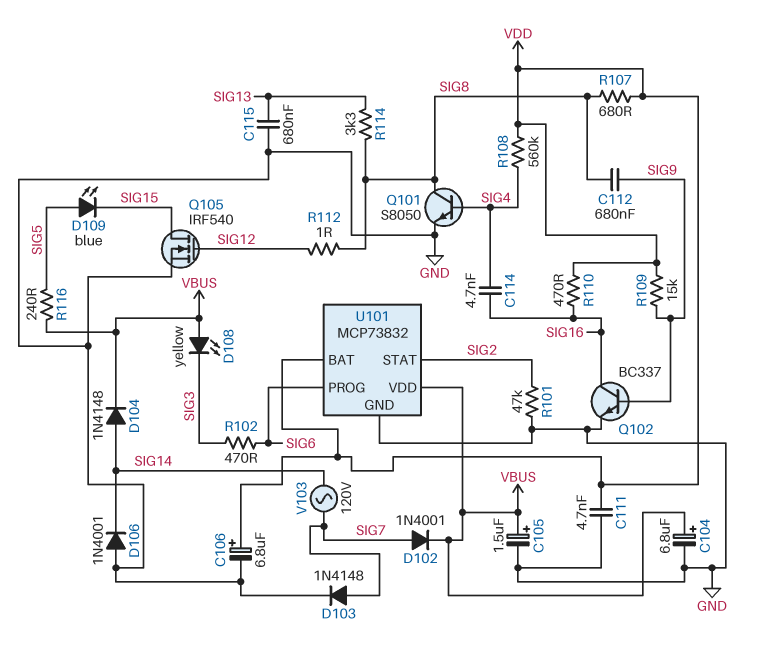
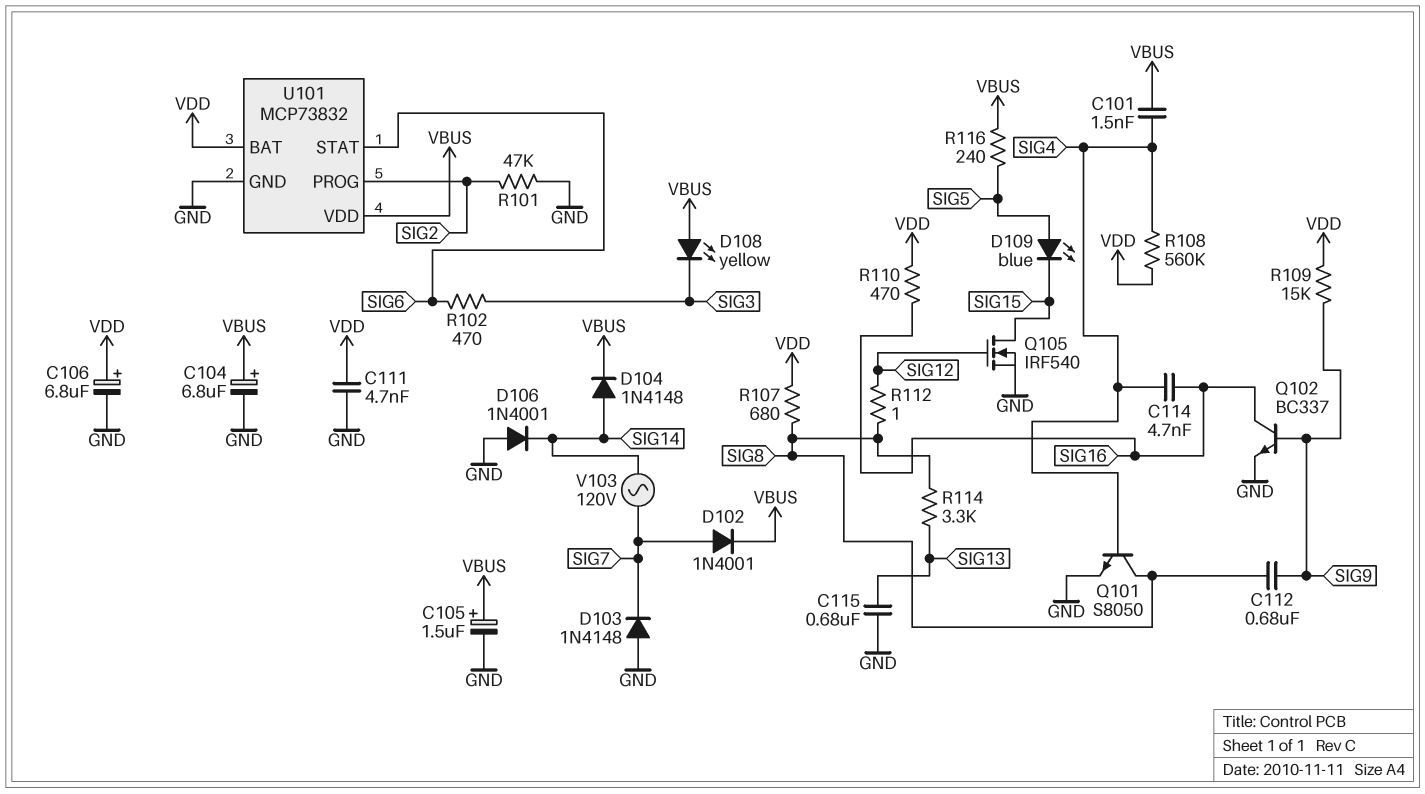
C101: none -> 1.5nF (SIG4, VBUS)
D103: diode 1N4148 (A SIG7, K GND) -> diode 1N4148 (A GND, K SIG7)
U101 pin PROG: SIG6 -> SIG2
U101 pin STAT: SIG2 -> SIG6

